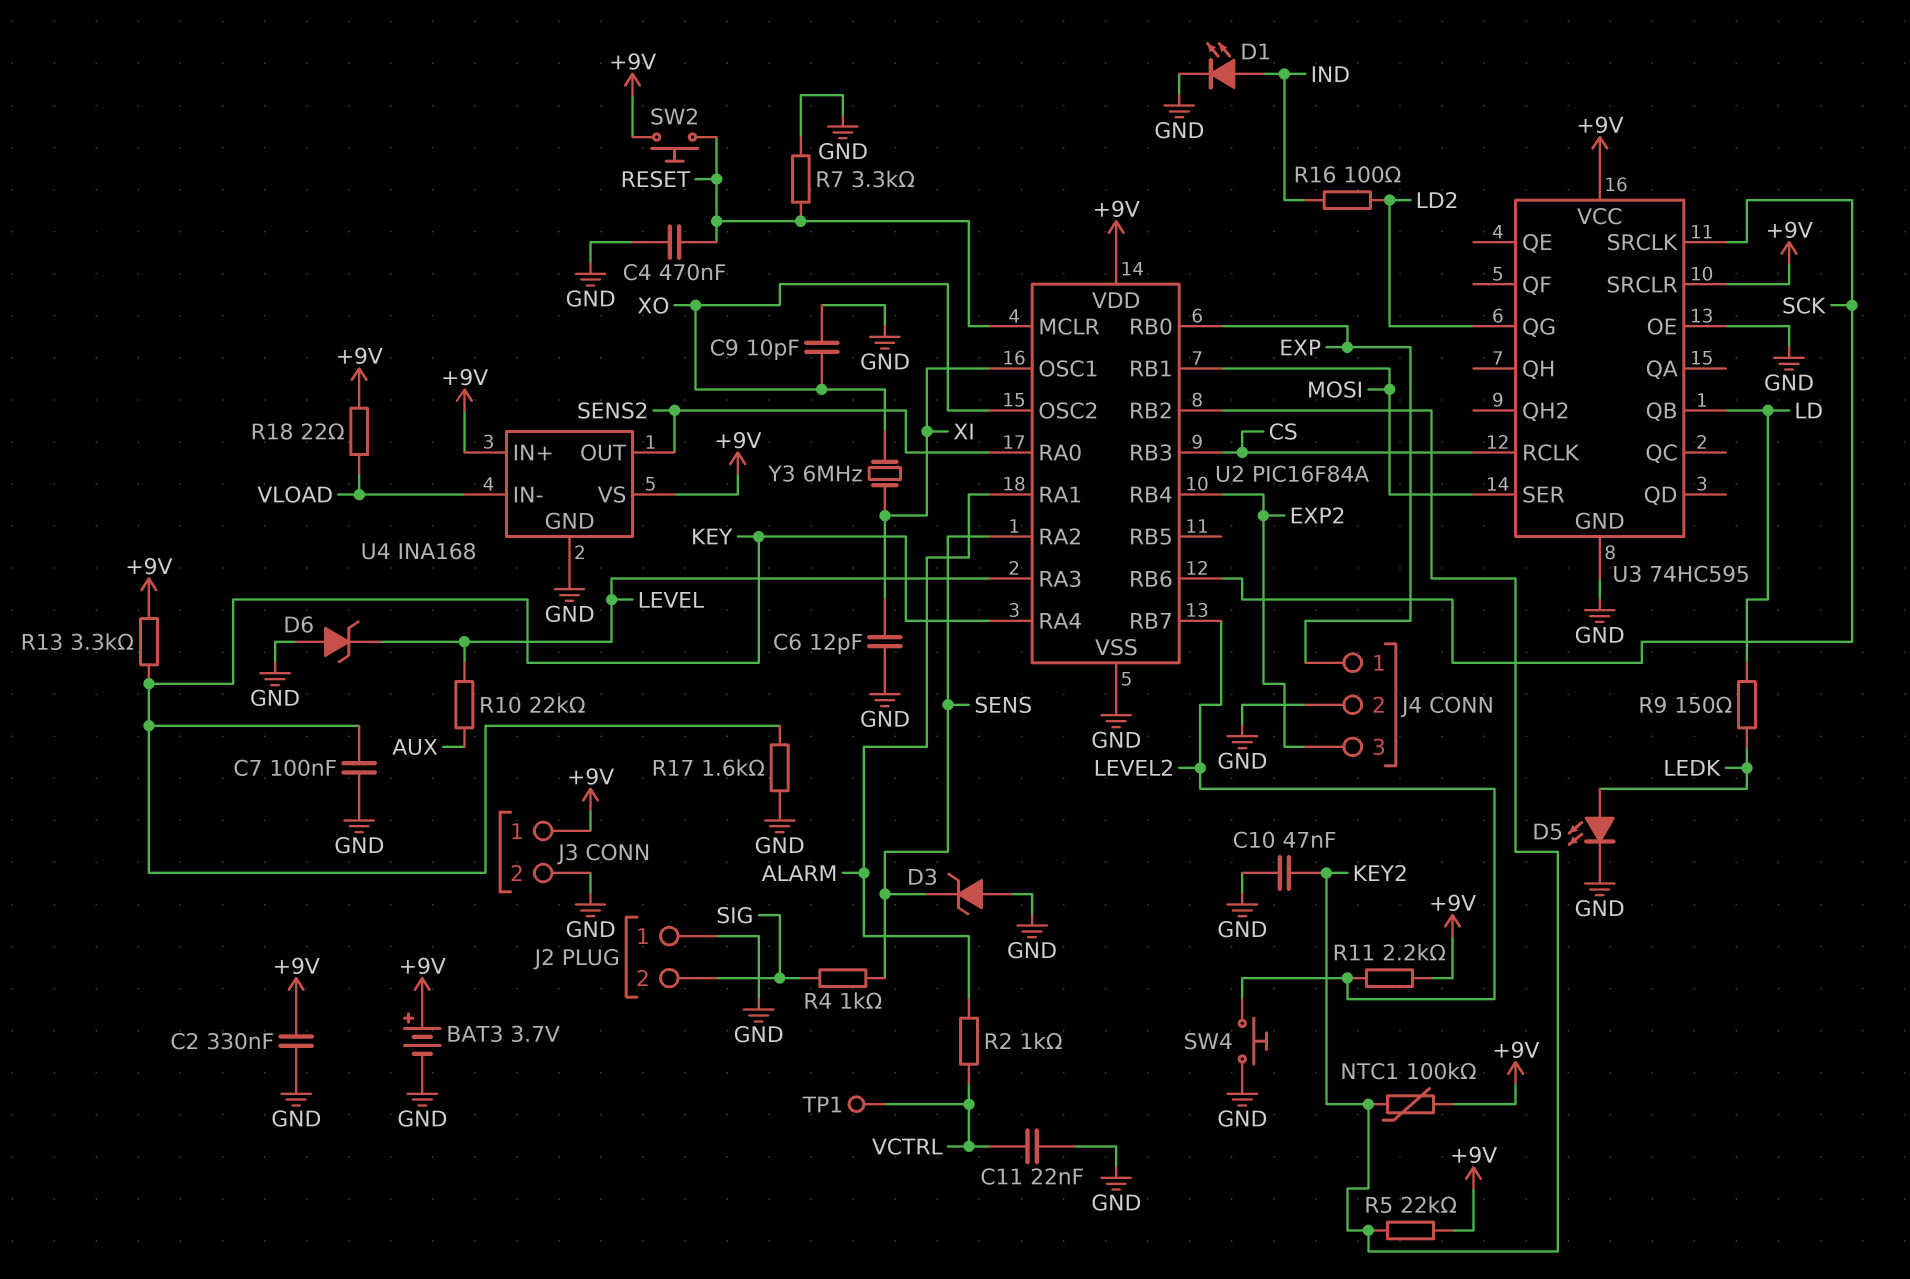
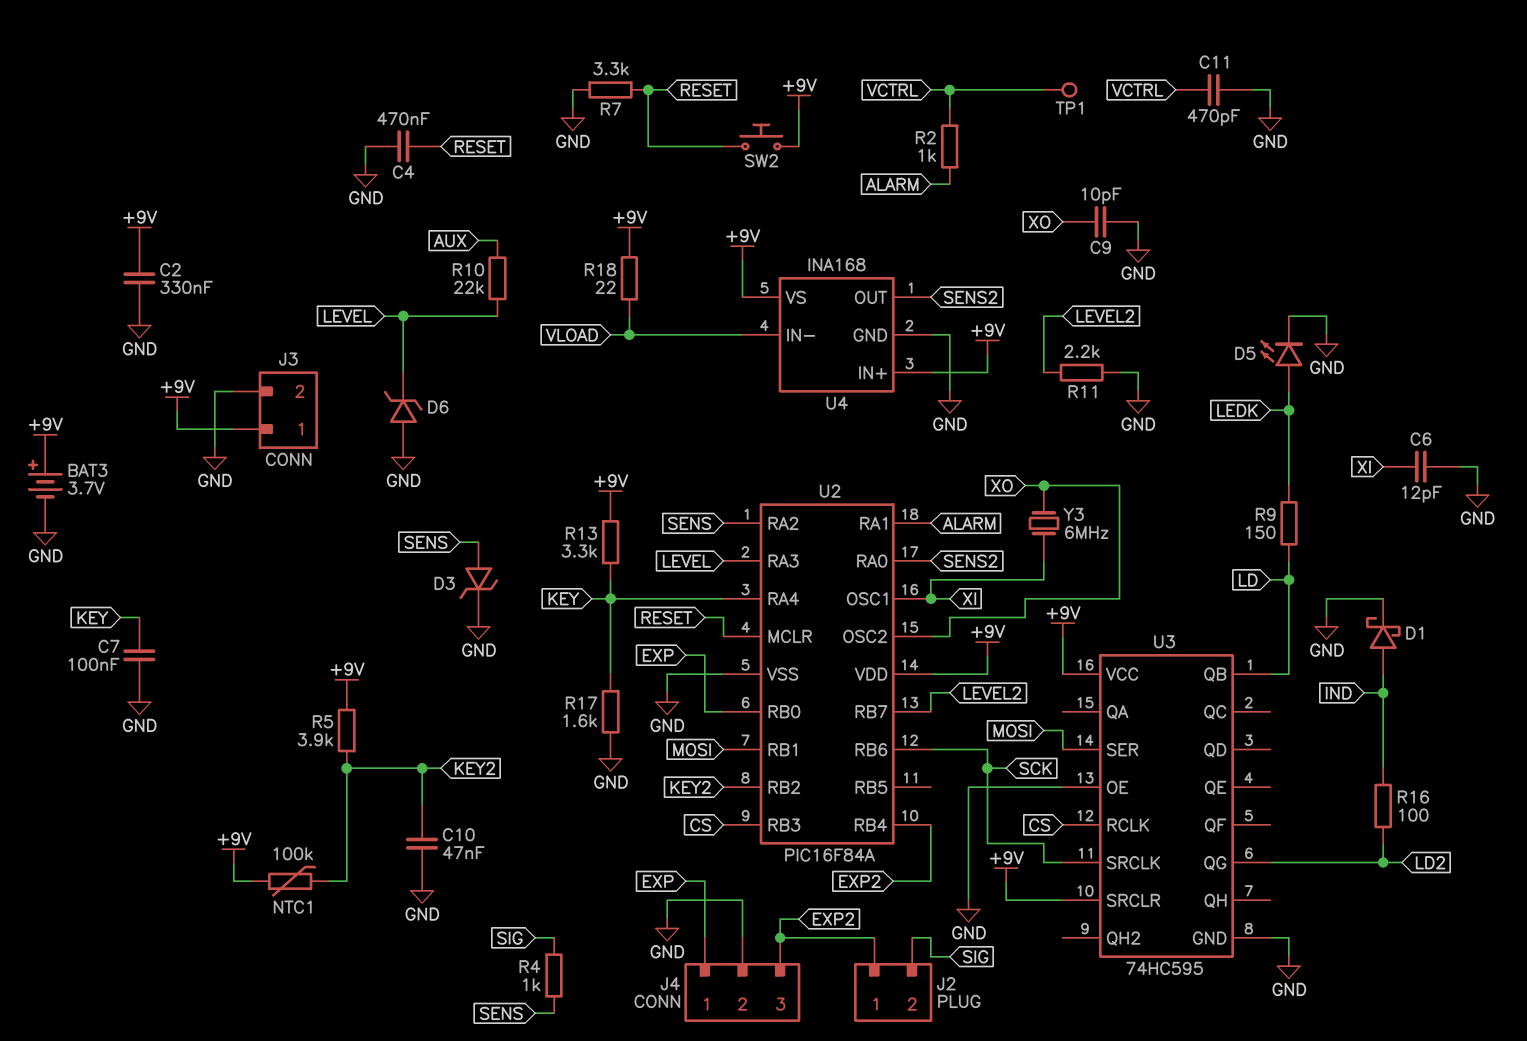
C11: 22nF (GND, VCTRL) -> 470pF (GND, VCTRL)
D1: LED (A IND, K GND) -> schottky (A IND, K GND)
D3: zener (A GND, K SENS) -> zener (A SENS, K GND)
J2 pin 1: GND -> EXP2
R5: 22k (+9V, KEY2) -> 3.9k (+9V, KEY2)
R11: 2.2k (+9V, LEVEL2) -> 2.2k (GND, LEVEL2)
SW4: button (GND, LEVEL2) -> none

